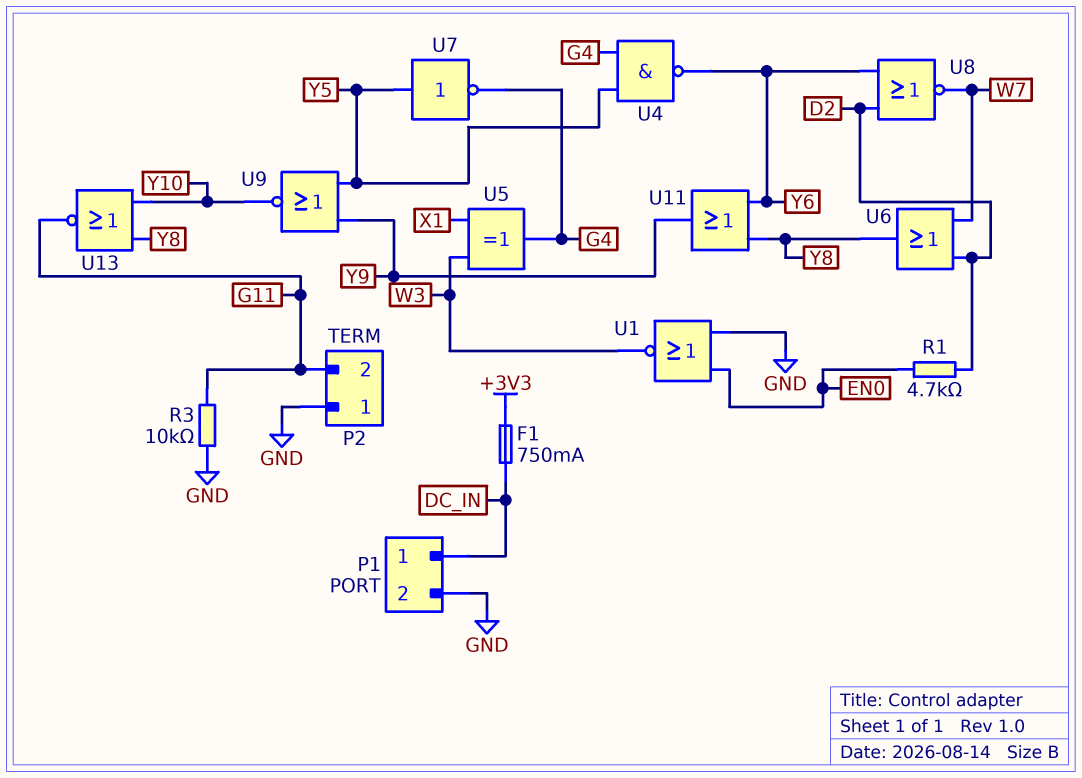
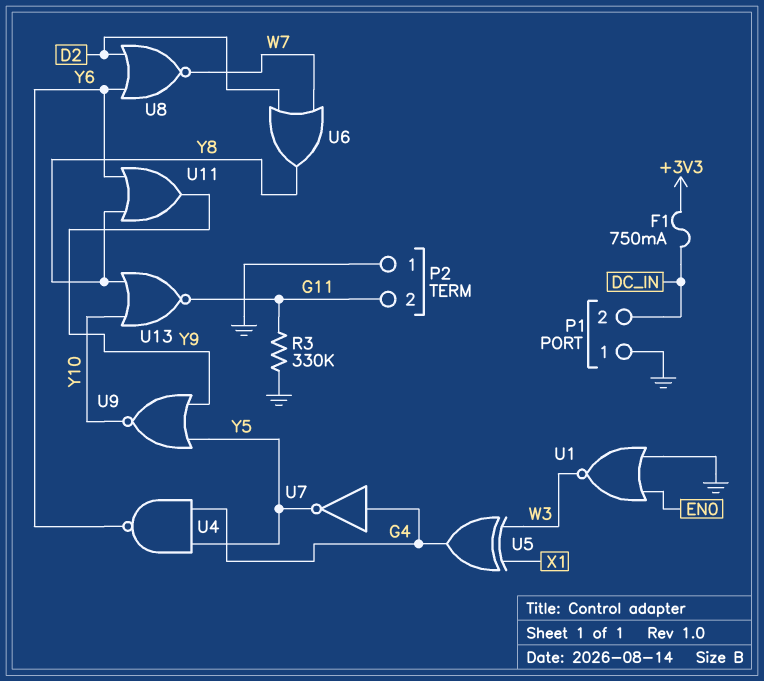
P1 pin 1: DC_IN -> GND
P1 pin 2: GND -> DC_IN
R1: 4.7k (D2, EN0) -> none
R3: 10k (G11, GND) -> 330k (G11, GND)
U7: NOT (in Y5, out G4) -> NOT (in G4, out Y5)

